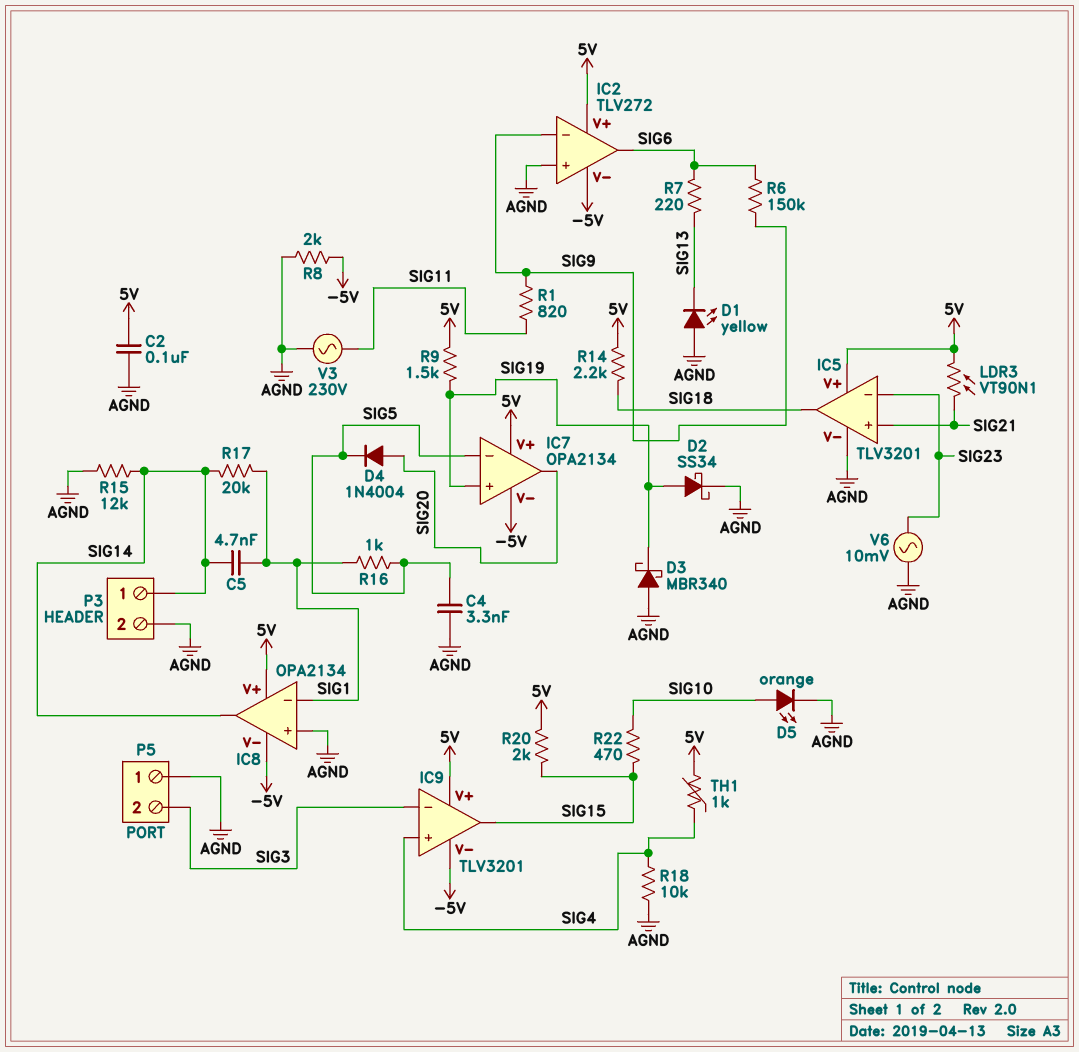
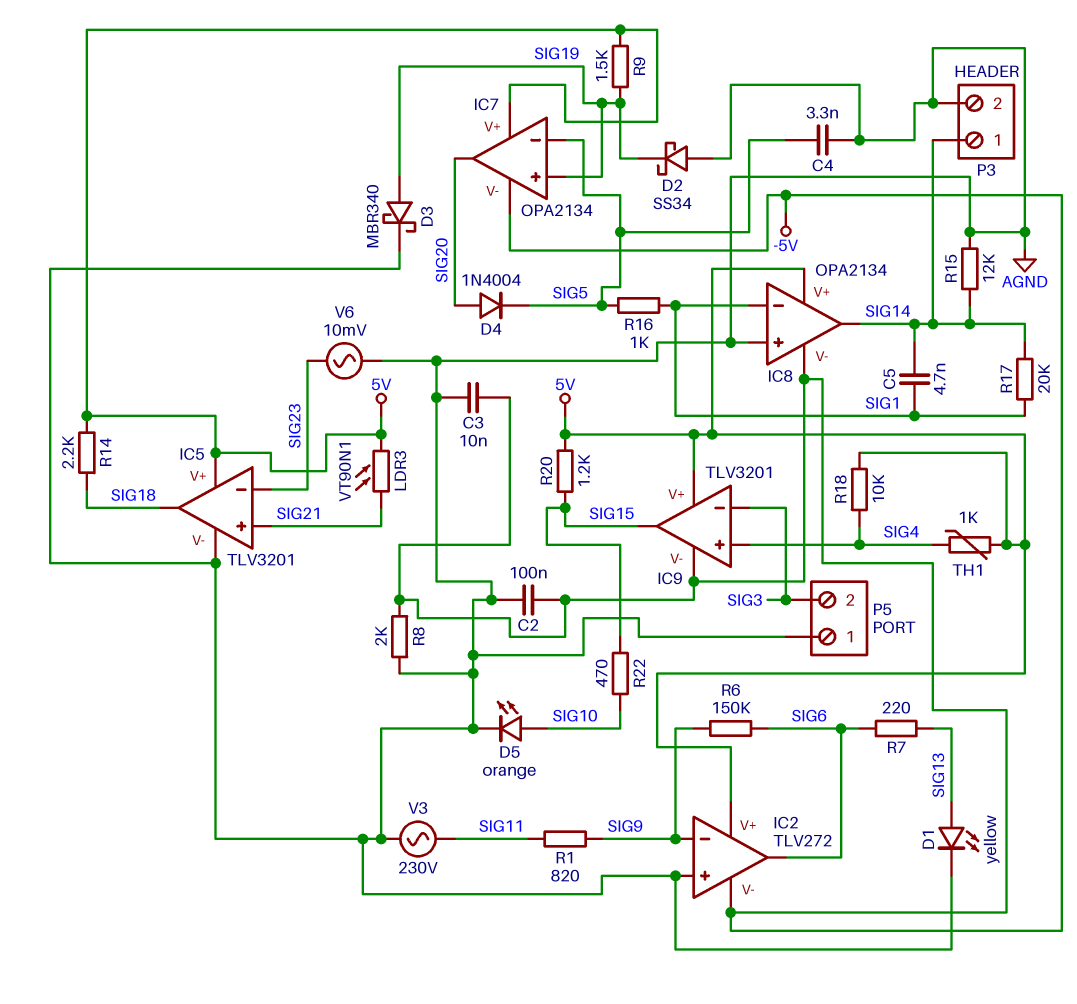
C2: 100nF (5V, AGND) -> 100nF (-5V, AGND)
C3: none -> 10nF (-5V, AGND)
D1: LED yellow (A AGND, K SIG13) -> LED yellow (A SIG13, K AGND)
D2: schottky SS34 (A SIG19, K AGND) -> schottky SS34 (A AGND, K SIG19)
D3: schottky MBR340 (A AGND, K SIG19) -> schottky MBR340 (A SIG19, K AGND)
R18: 10k (AGND, SIG4) -> 10k (5V, SIG4)
R20: 2k (5V, SIG15) -> 1.2k (5V, SIG15)

